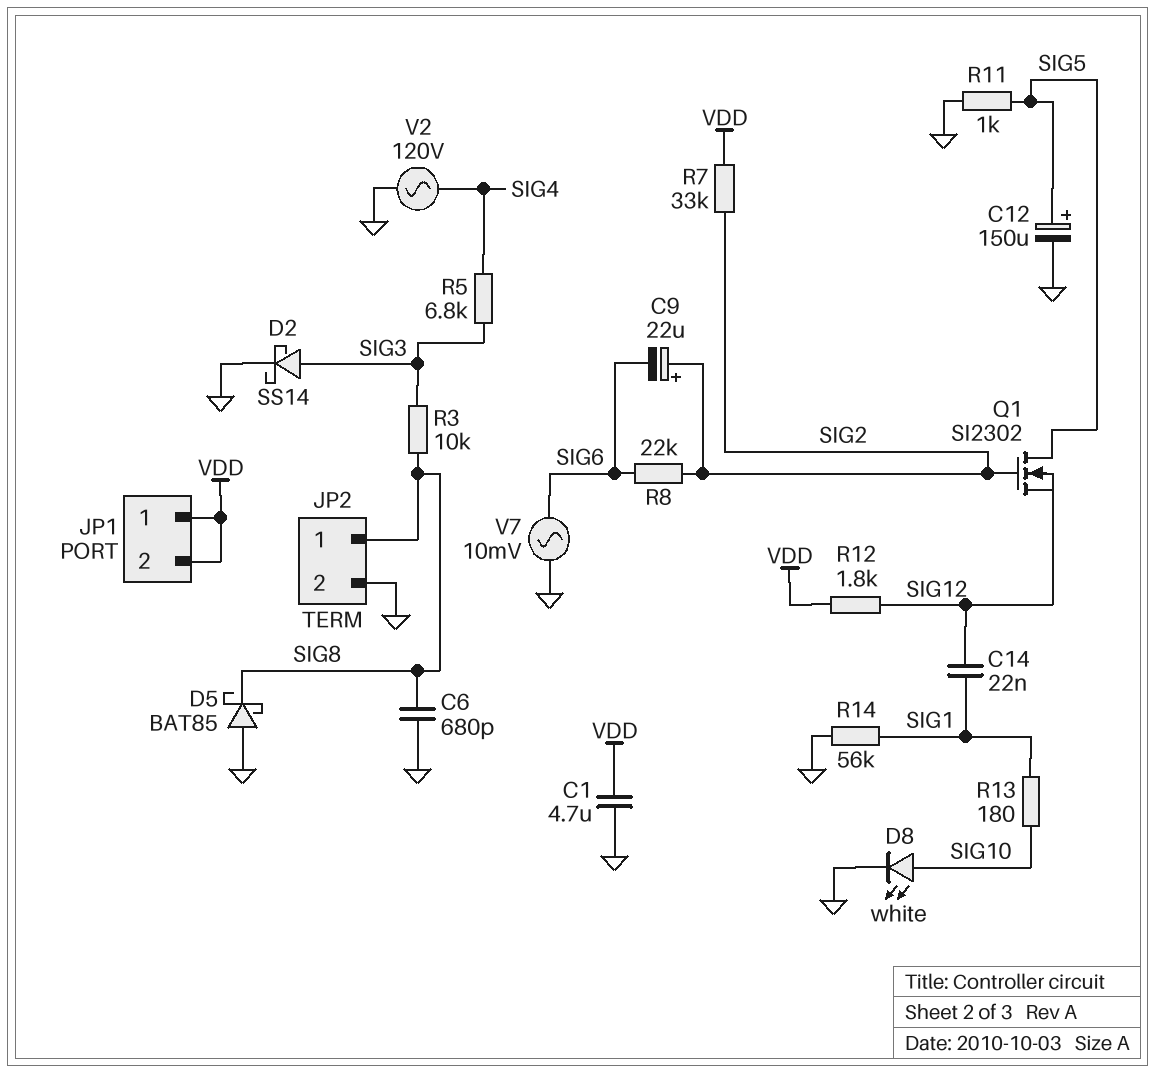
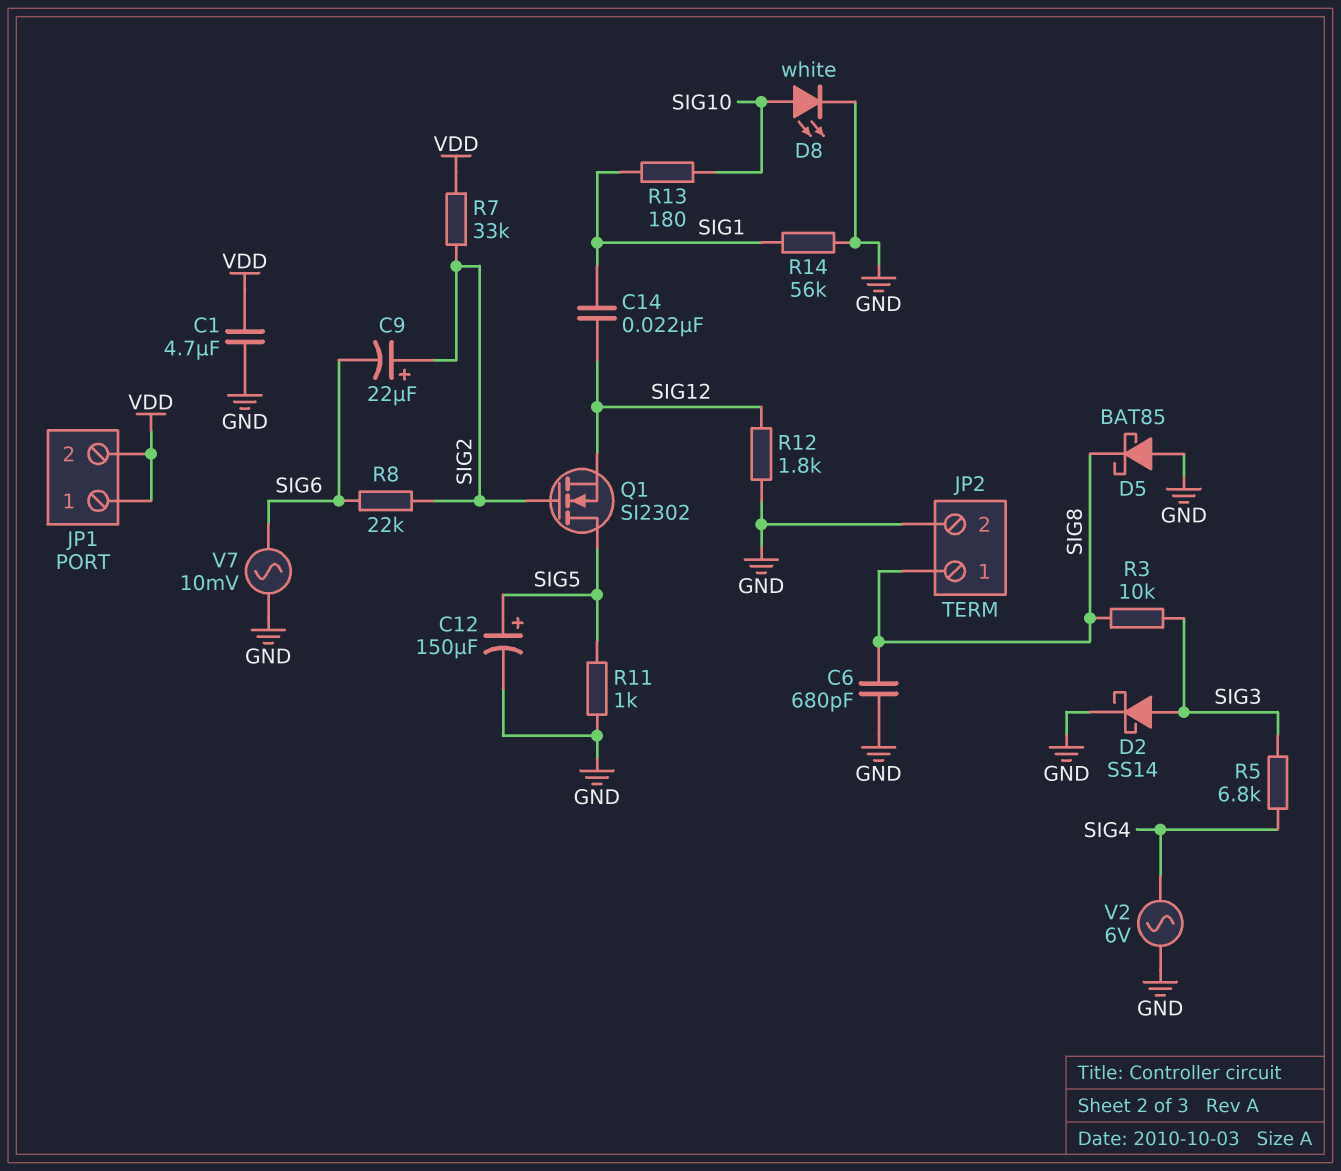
R12: 1.8k (SIG12, VDD) -> 1.8k (GND, SIG12)
V2: AC 120V (GND, SIG4) -> AC 6V (GND, SIG4)

